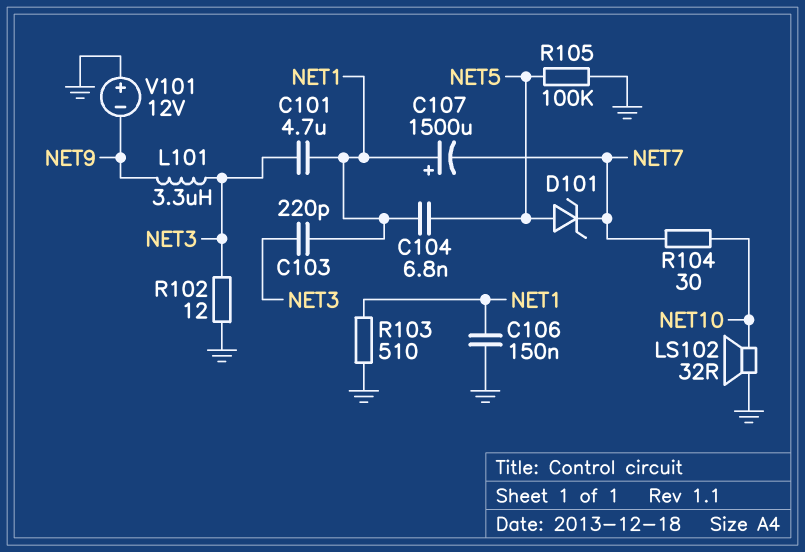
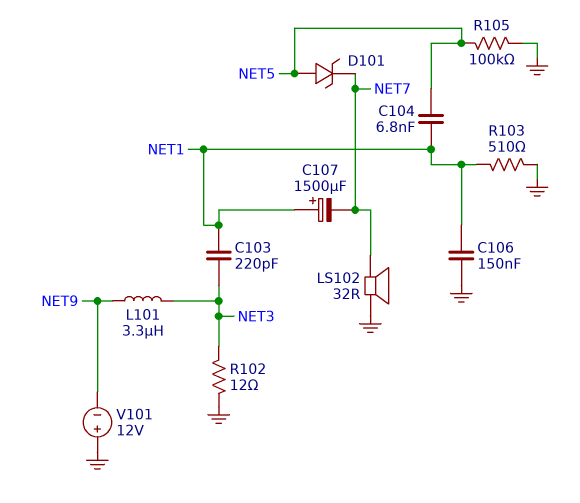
C101: 4.7uF (NET1, NET3) -> none
LS102: speaker 32R (GND, NET10) -> speaker 32R (GND, NET7)
R104: 30 (NET7, NET10) -> none

